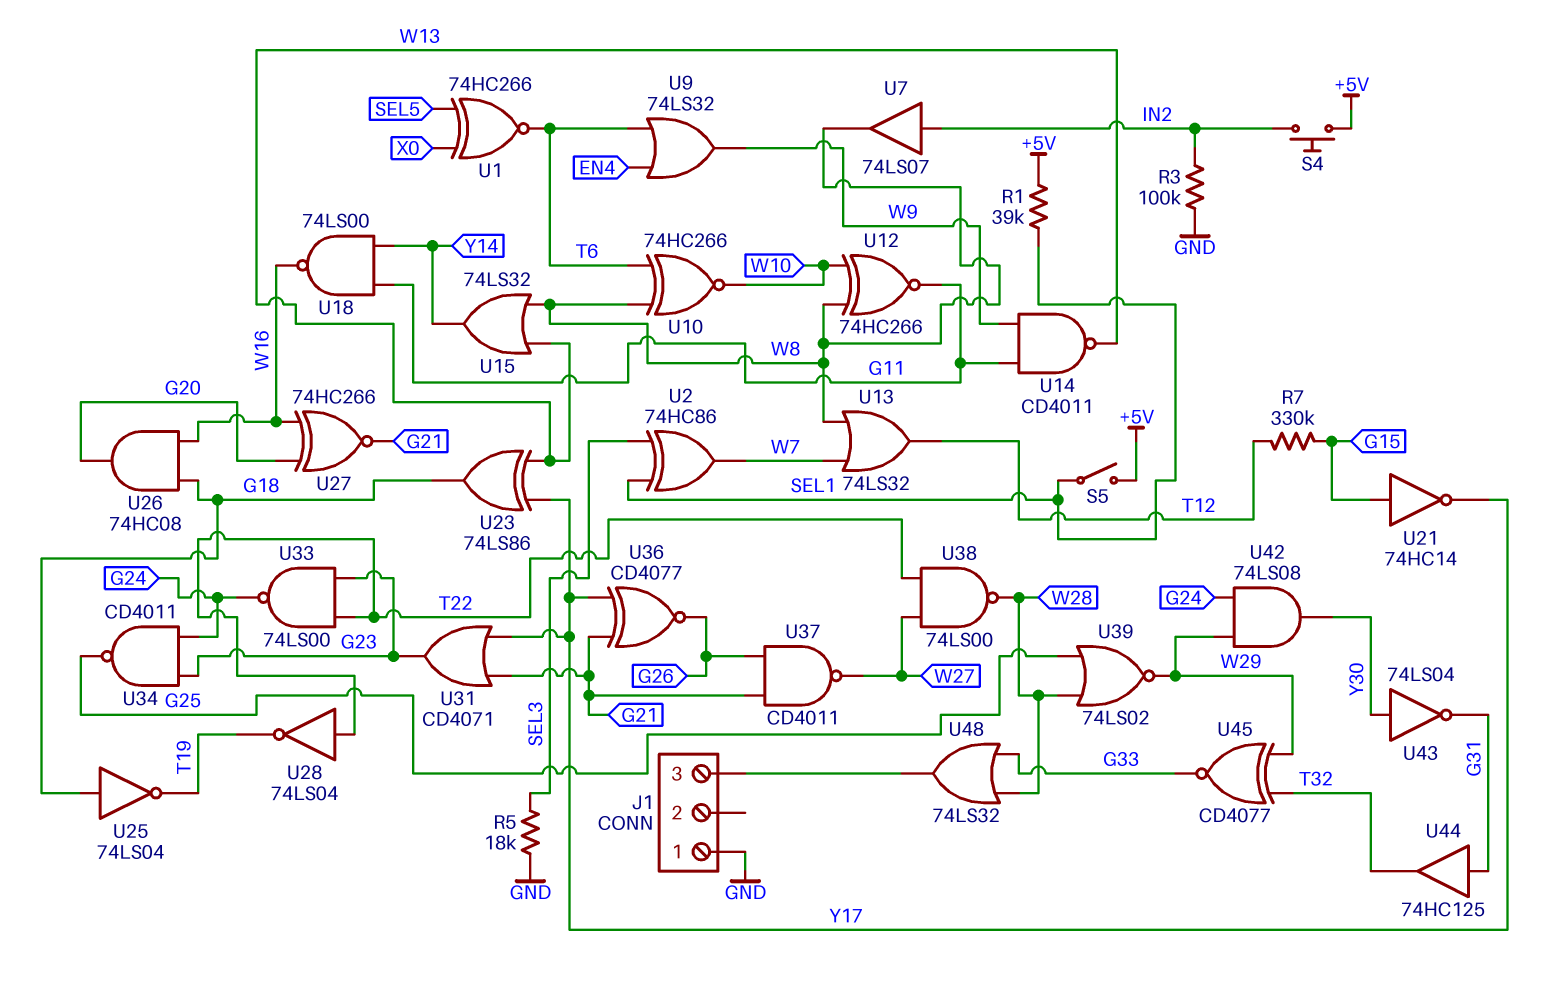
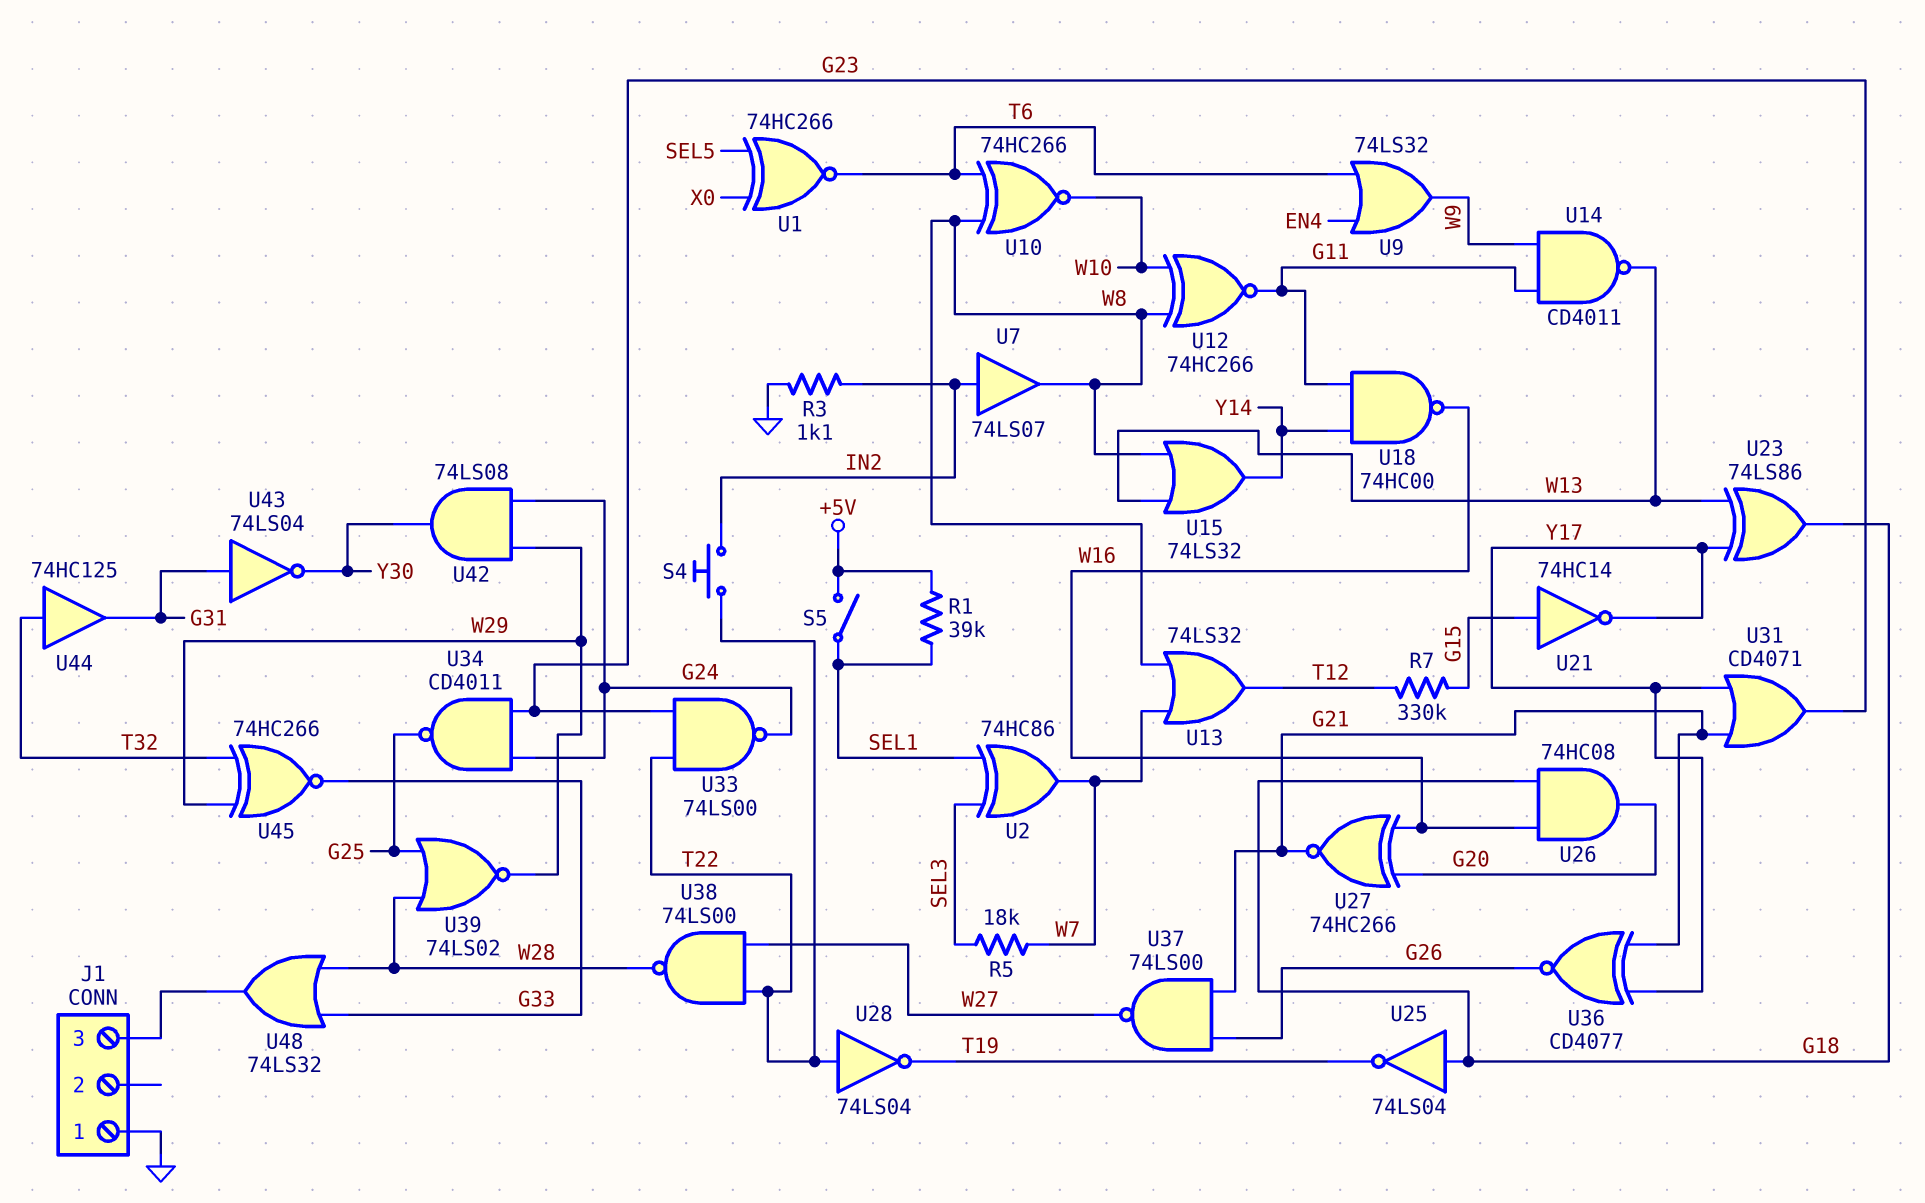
R3: 100k (GND, IN2) -> 1.1k (GND, IN2)
R5: 18k (GND, SEL3) -> 18k (SEL3, W7)
S4: button (+5V, IN2) -> button (IN2, T22)
U18: NAND 74LS00 (in G11, in Y14, out W16) -> NAND 74HC00 (in G11, in Y14, out W16)
U37: NAND CD4011 (in G21, in G26, out W27) -> NAND 74LS00 (in G21, in G26, out W27)
U43: NOT 74LS04 (in Y30, out G31) -> NOT 74LS04 (in G31, out Y30)
U44: buffer 74HC125 (in G31, out T32) -> buffer 74HC125 (in T32, out G31)
U45: XNOR CD4077 (in T32, in W29, out G33) -> XNOR 74HC266 (in T32, in W29, out G33)

